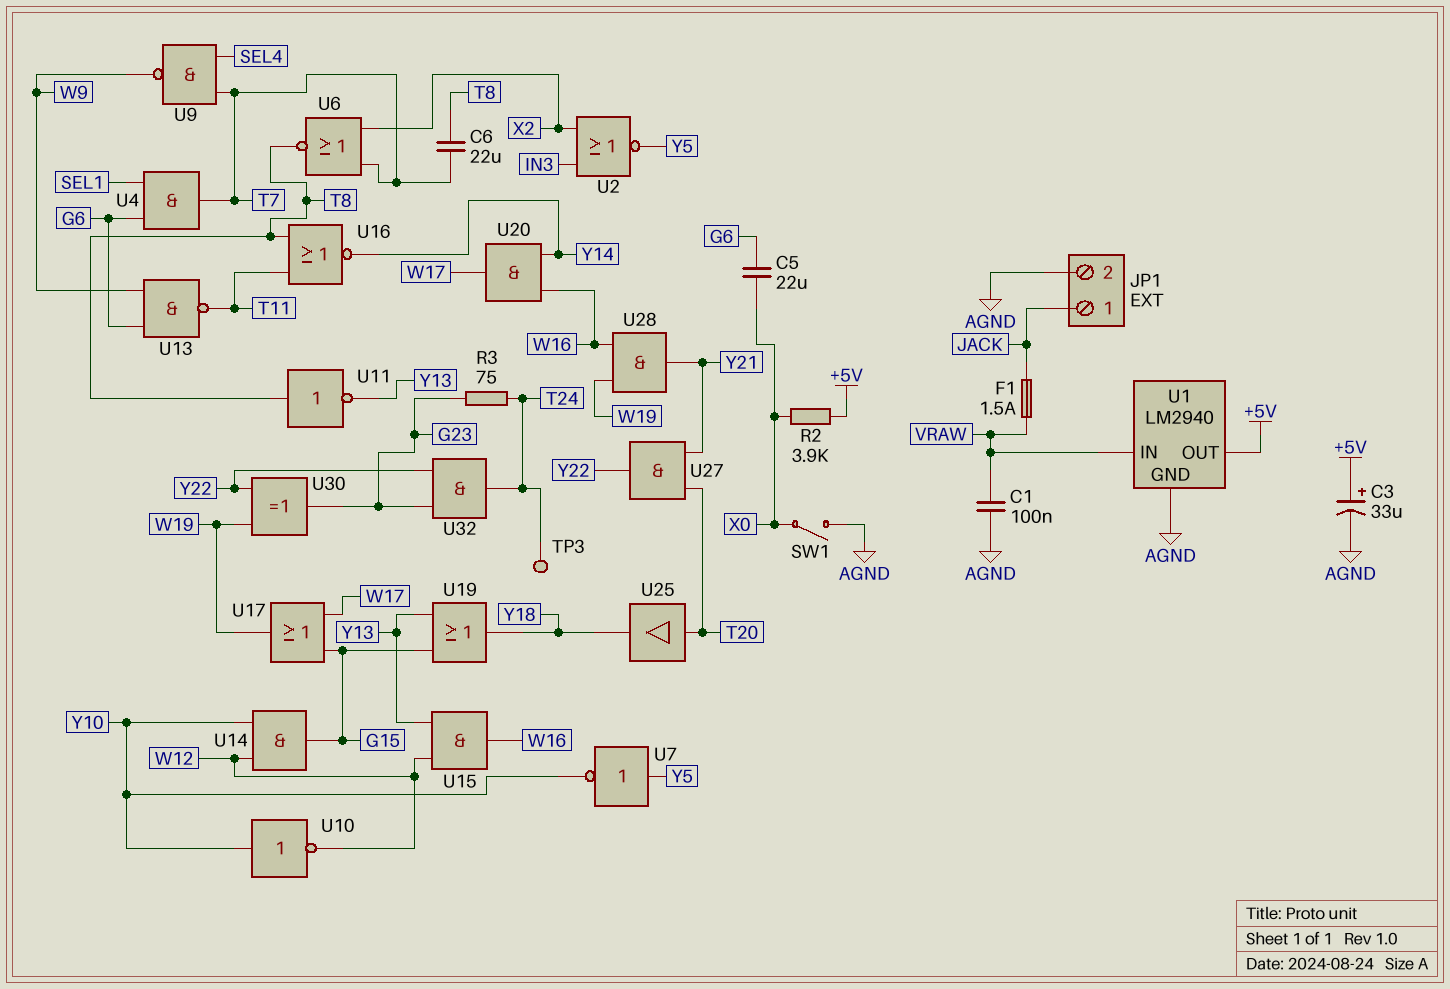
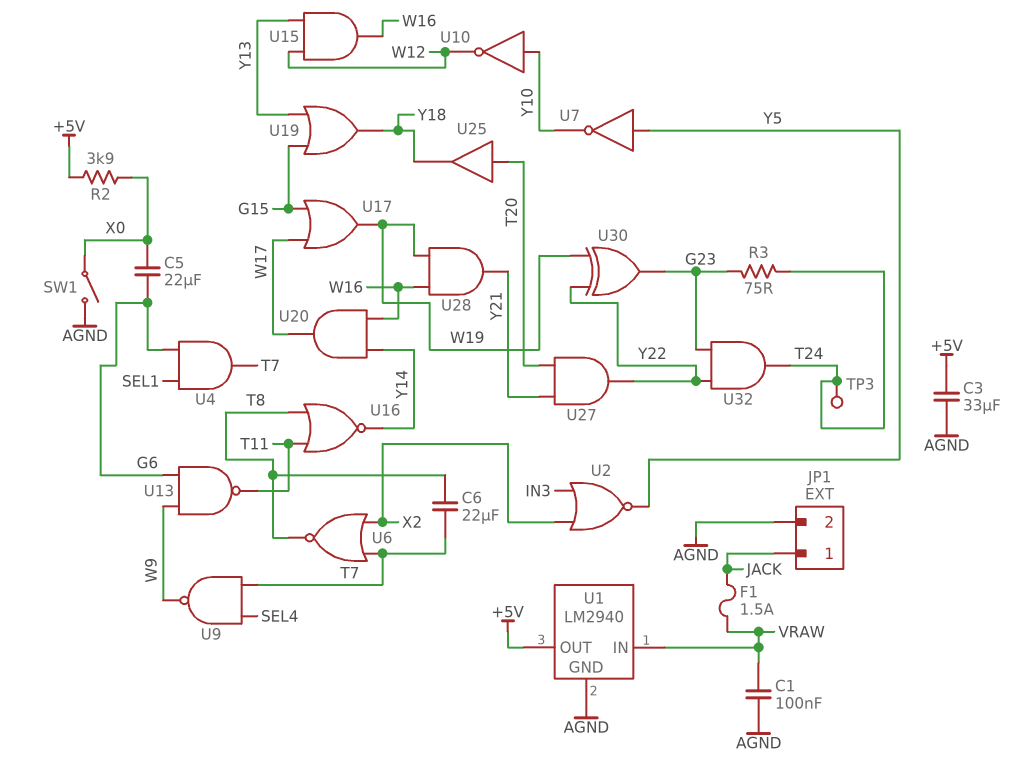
C3: 33uF (plus +5V, minus AGND) -> 33uF (+5V, AGND)
U11: NOT (in T8, out Y13) -> none
U14: AND (in W12, in Y10, out G15) -> none

